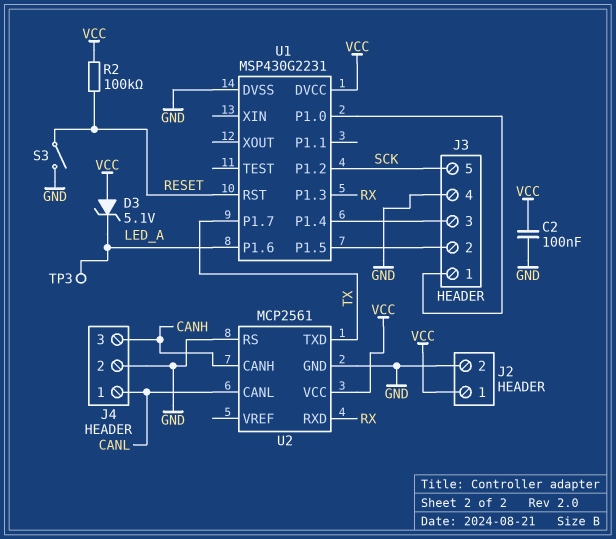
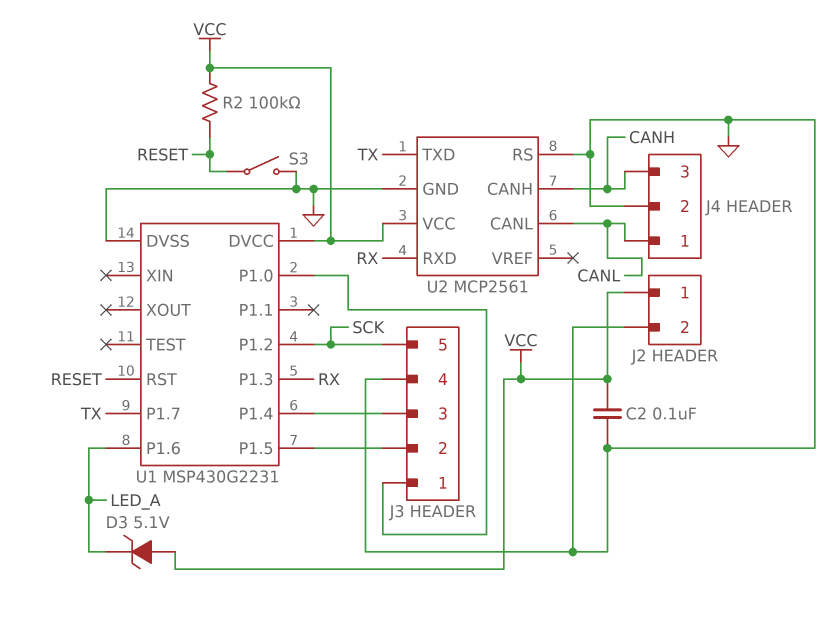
TP3: test point (LED_A) -> none

